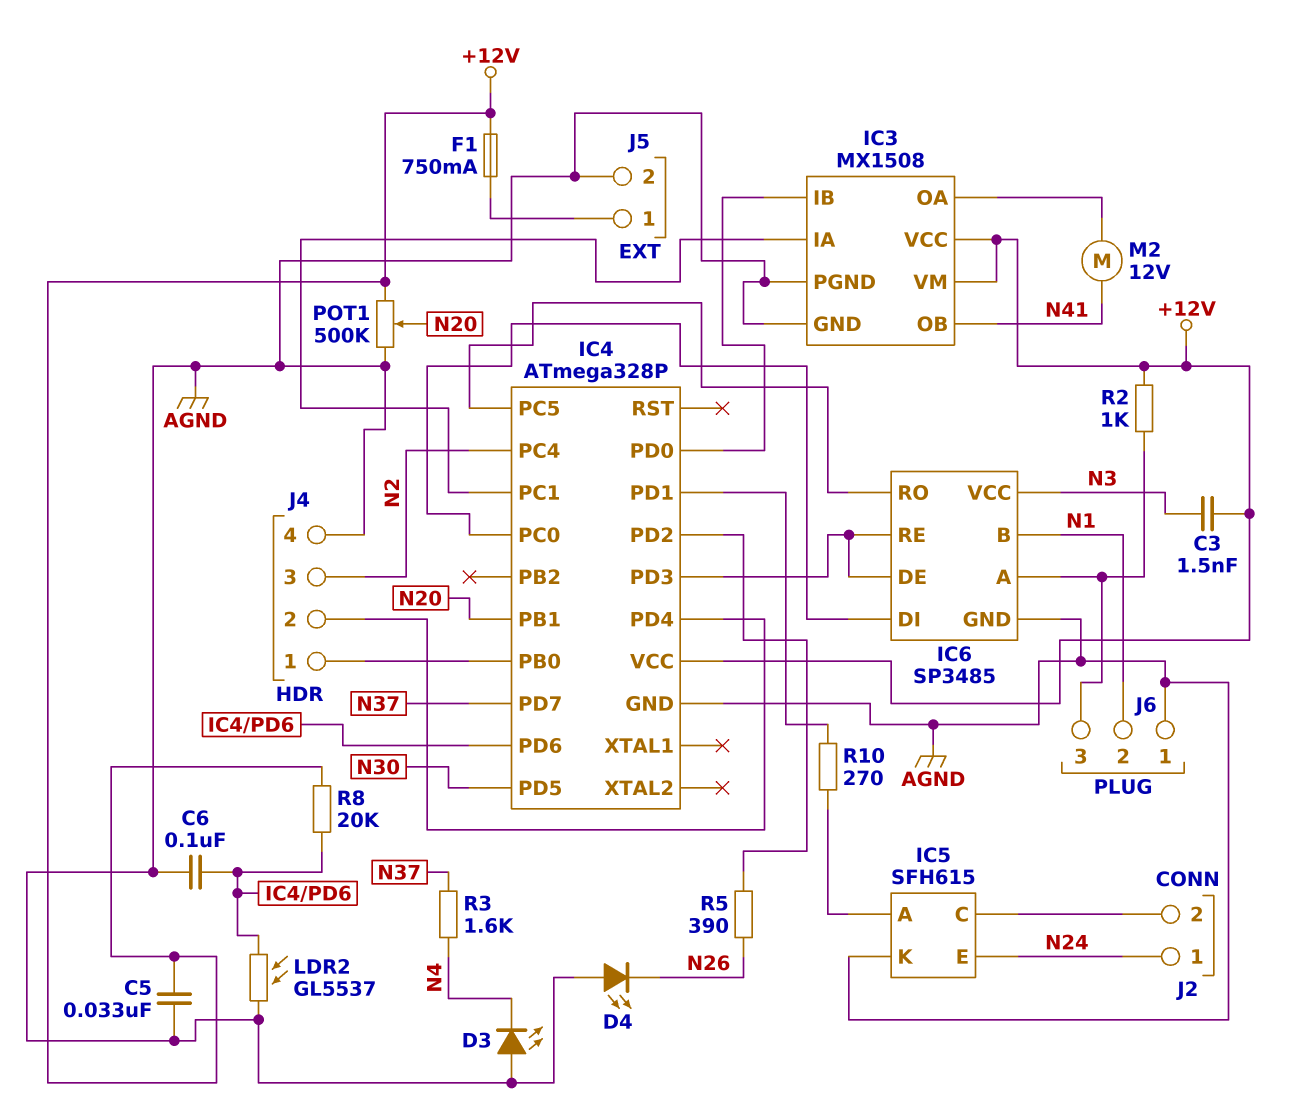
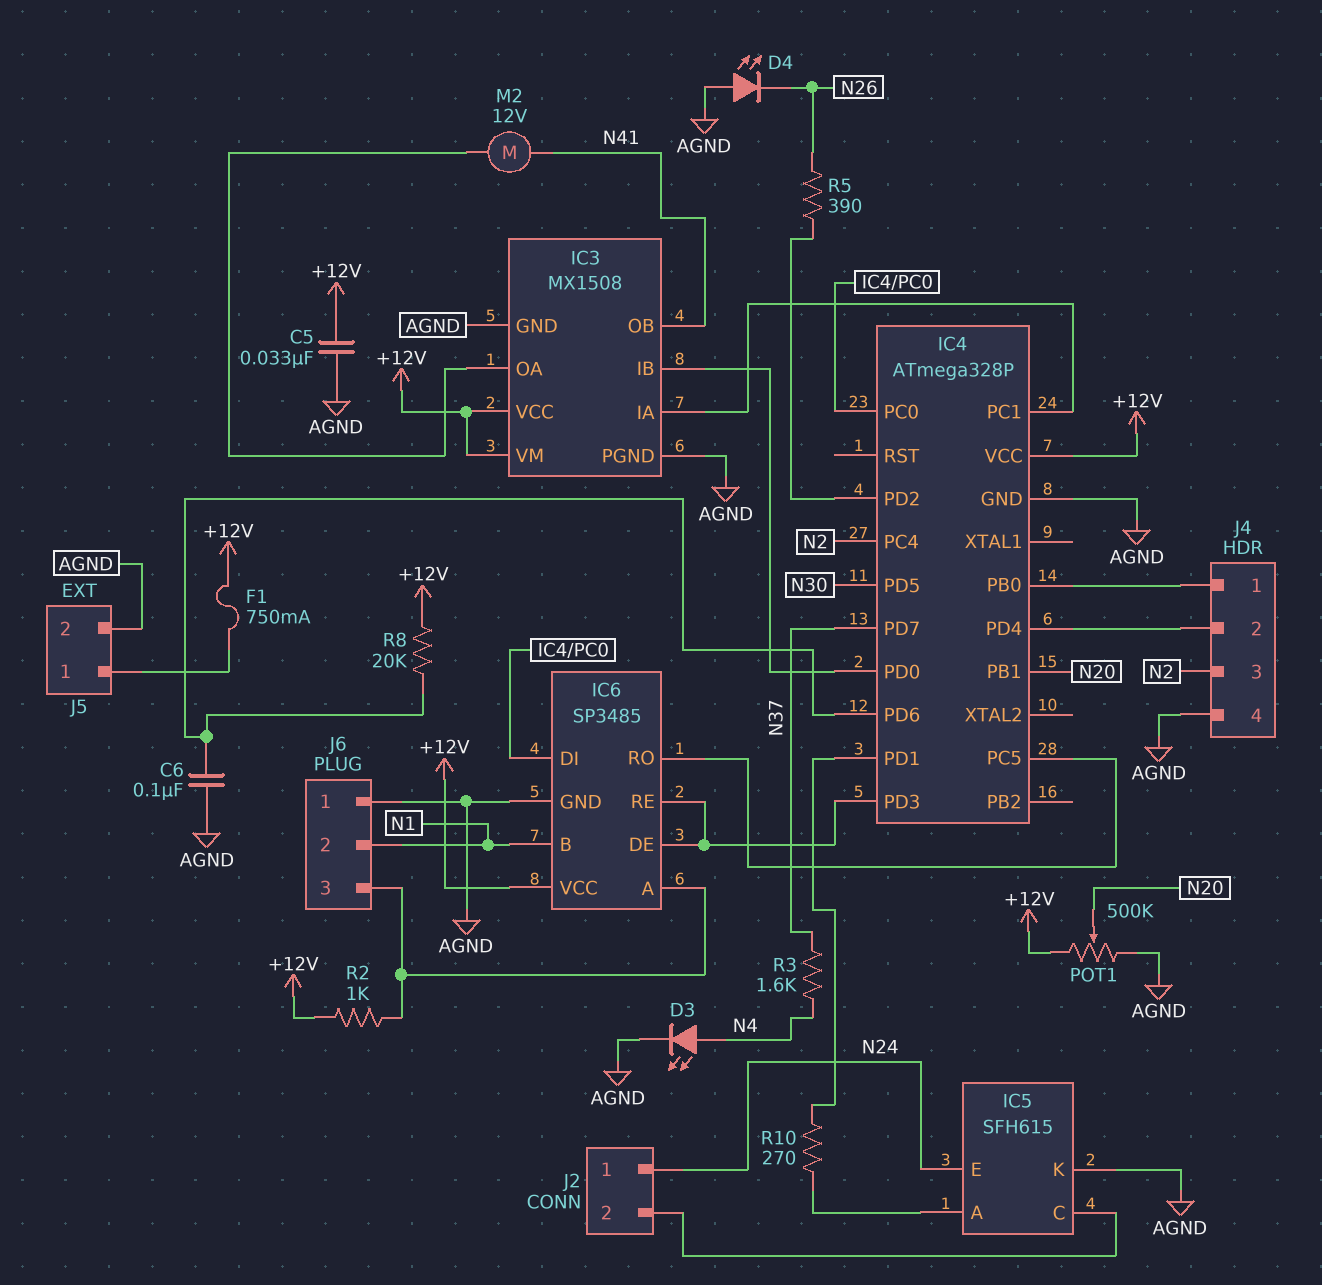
C3: 1.5nF (+12V, N3) -> none
D3: LED (A AGND, K N4) -> LED (A N4, K AGND)
IC6 pin VCC: N3 -> +12V
LDR2: GL5537 (AGND, IC4/PD6) -> none

